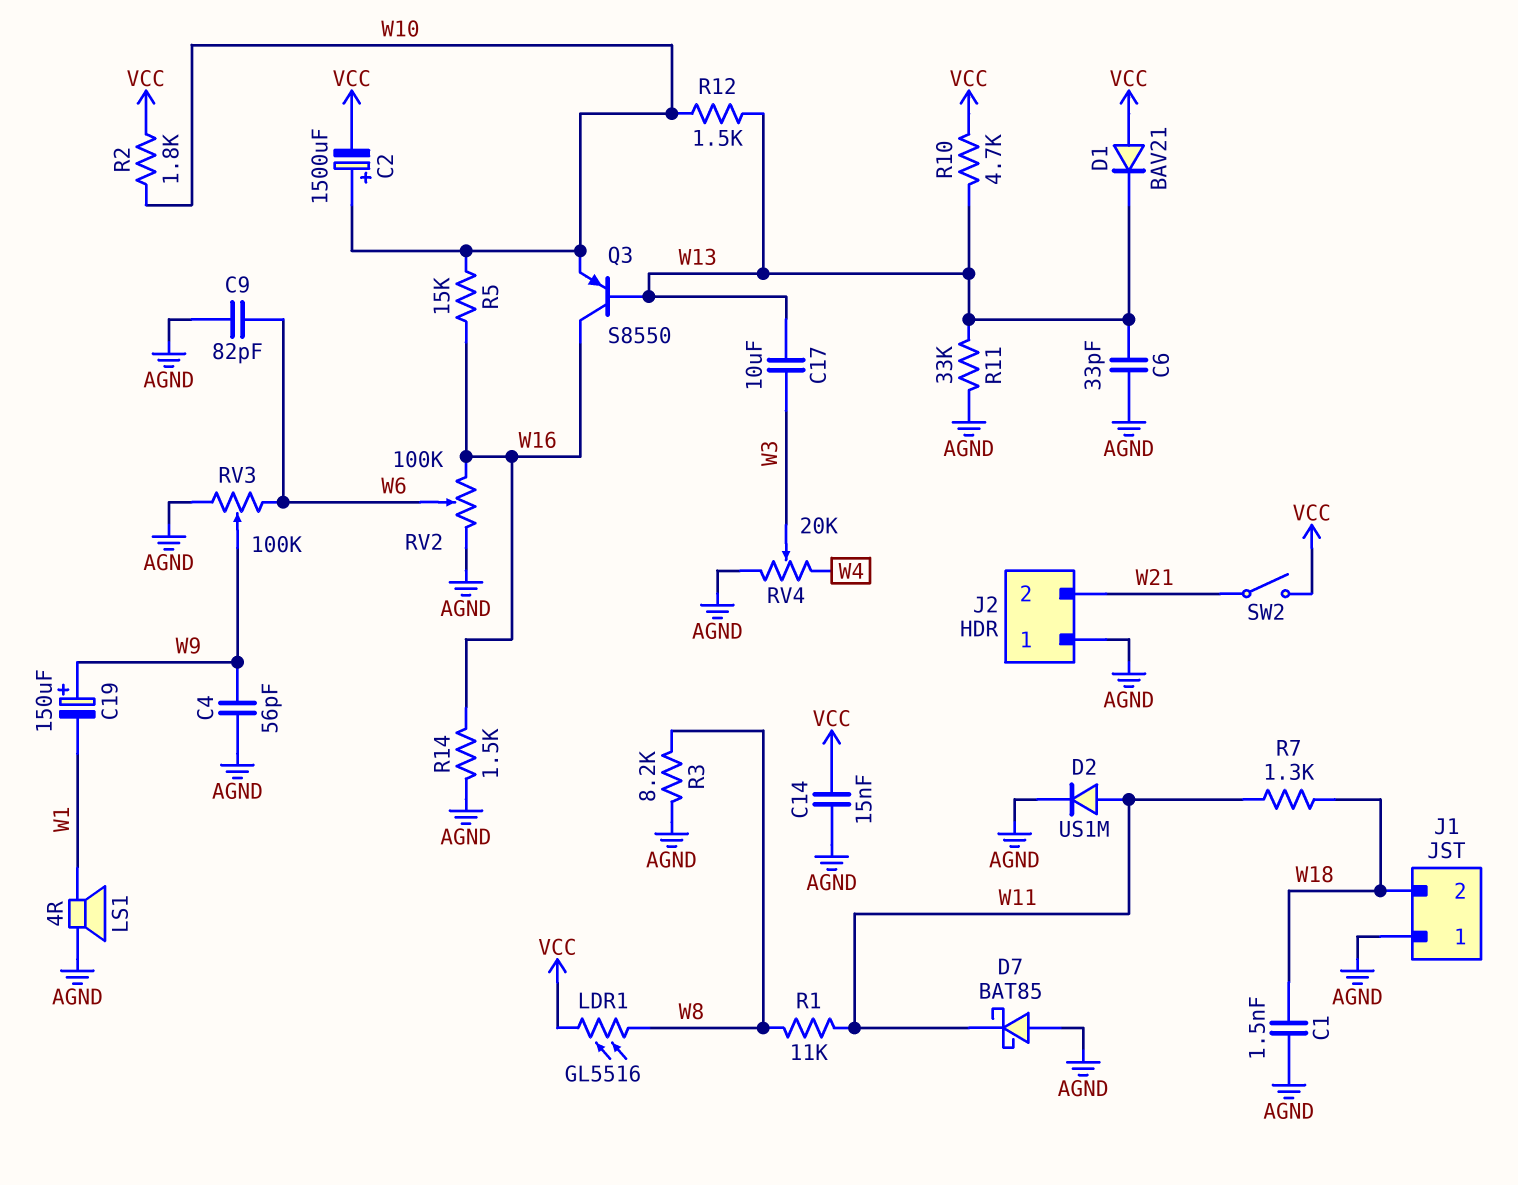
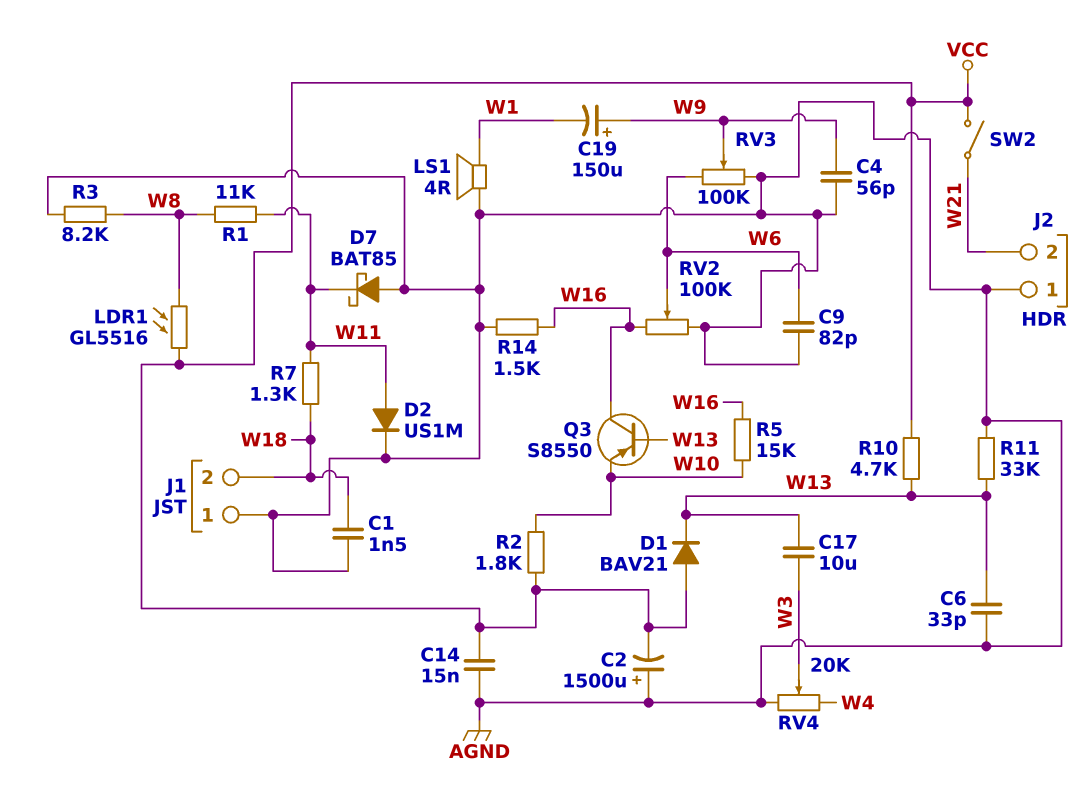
C2: 1500uF (plus W10, minus VCC) -> 1500uF (plus AGND, minus VCC)
R12: 1.5k (W10, W13) -> none

